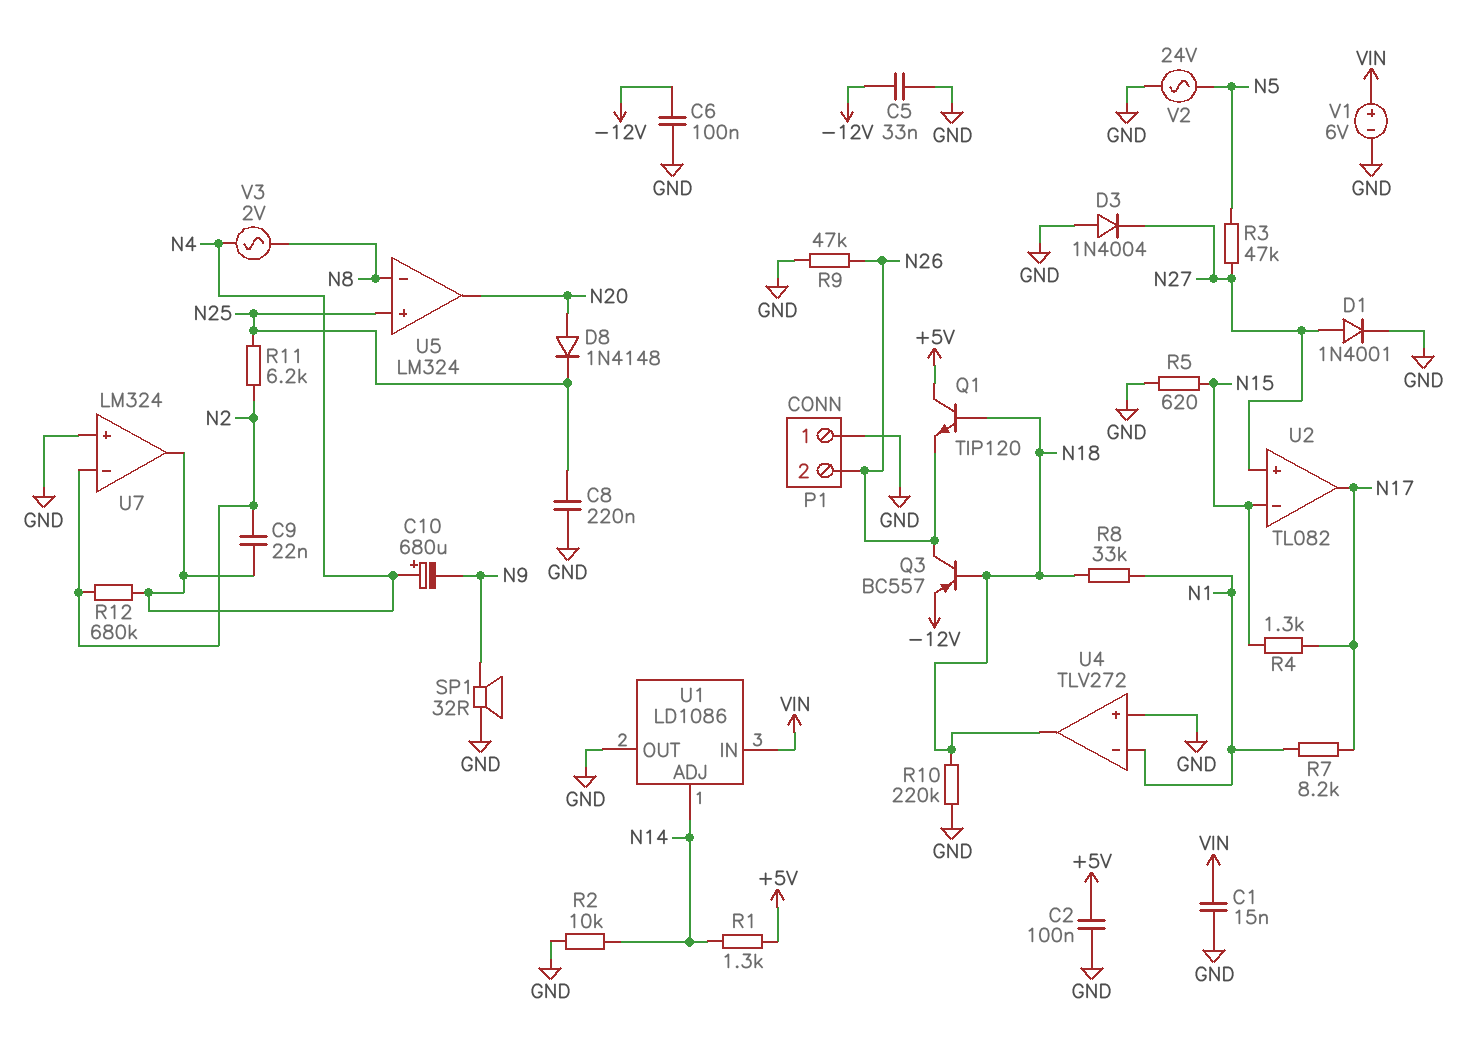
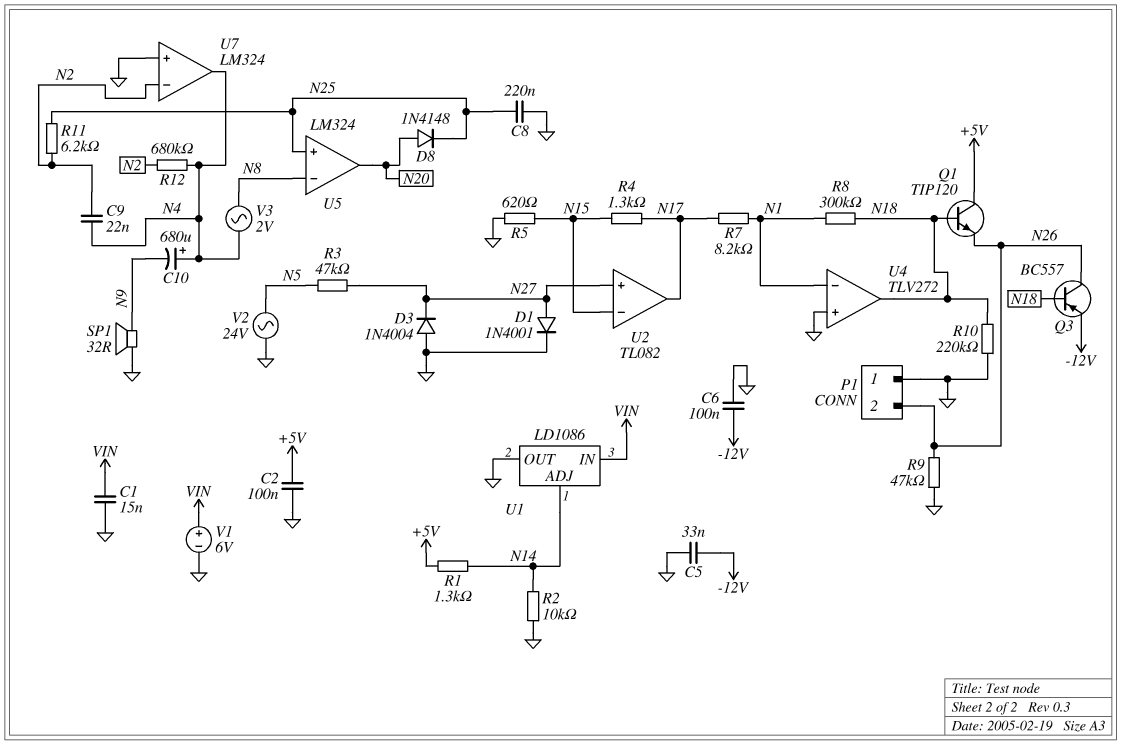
R8: 33k (N1, N18) -> 300k (N1, N18)

